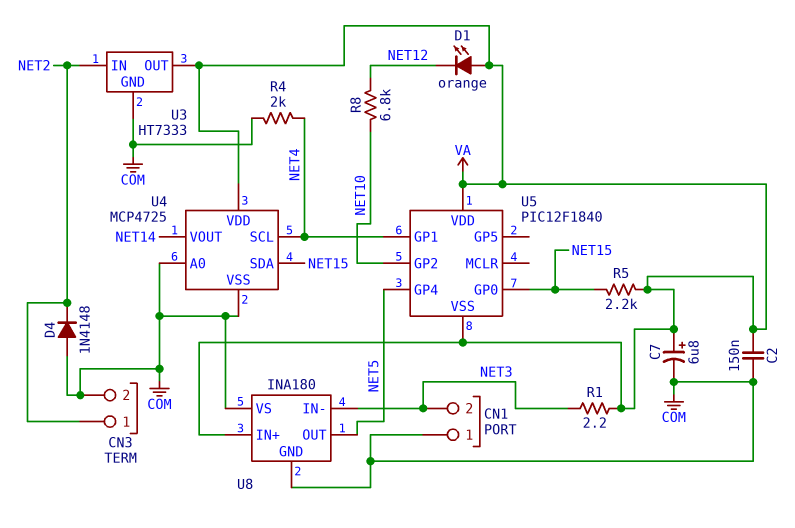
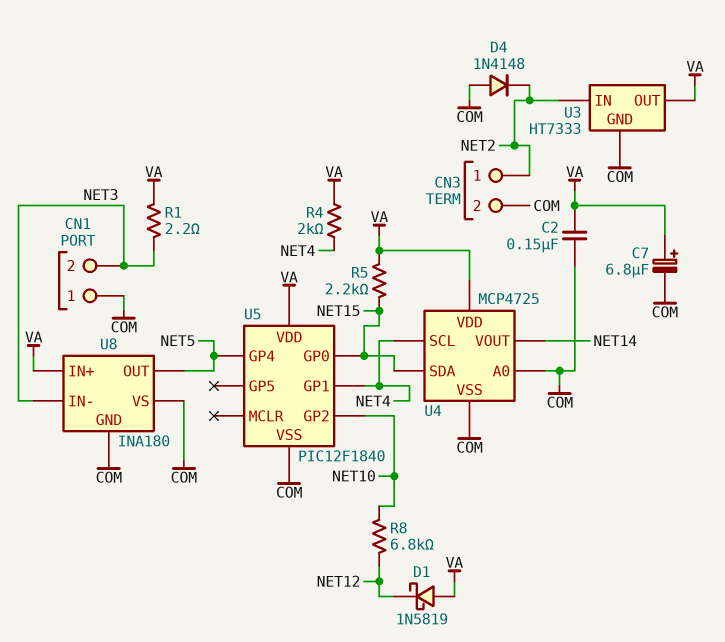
D1: LED orange (A VA, K NET12) -> schottky 1N5819 (A VA, K NET12)
R4: 2k (COM, NET4) -> 2k (NET4, VA)
U5 pin VSS: VA -> COM

